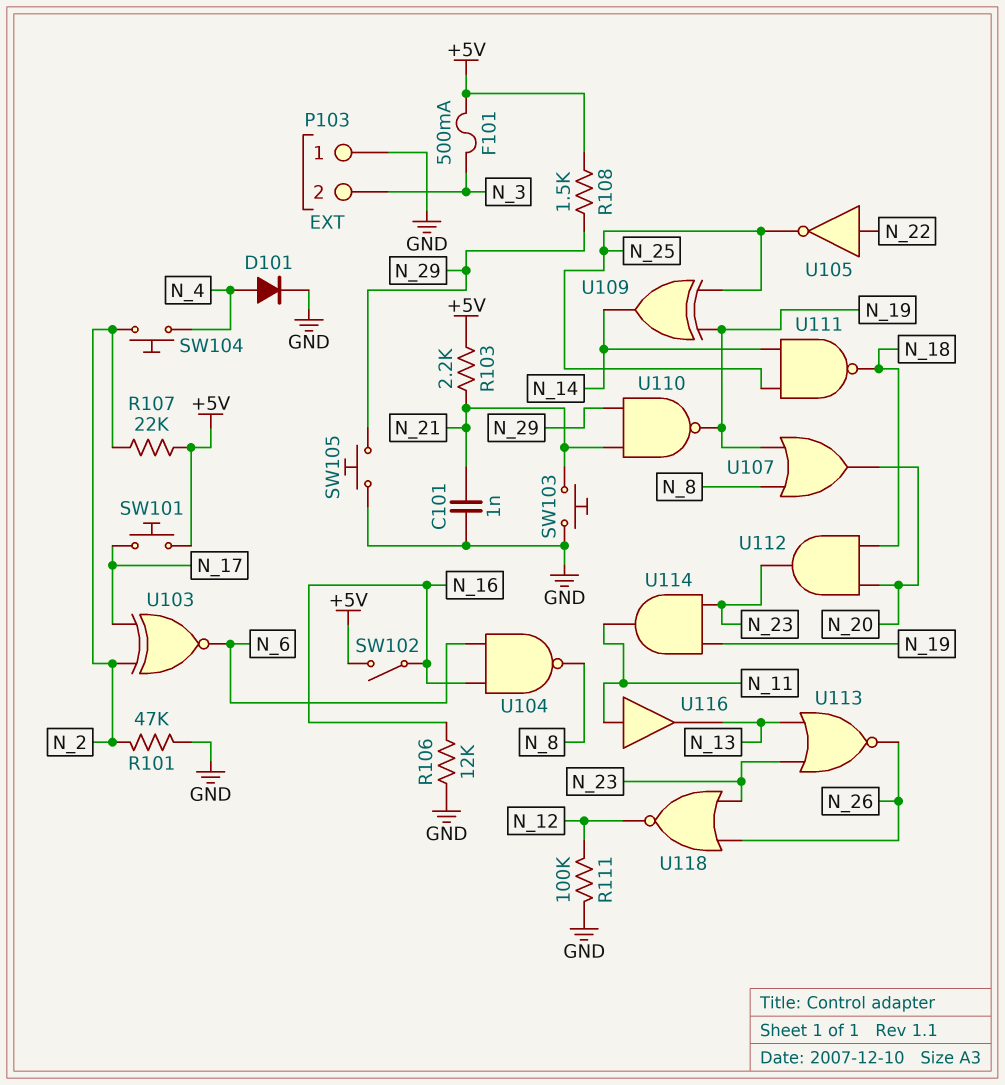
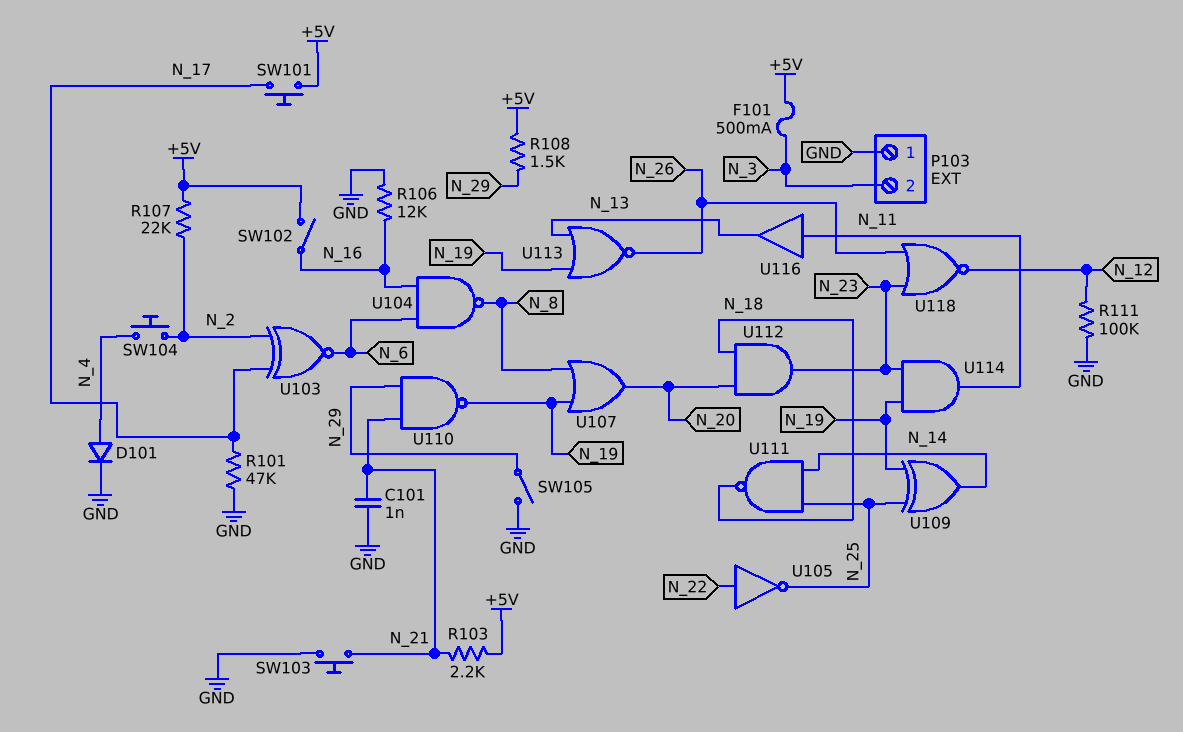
R101: 47k (GND, N_2) -> 47k (GND, N_17)
SW105: button (GND, N_29) -> switch (GND, N_29)
U113: NOR (in N_13, in N_23, out N_26) -> NOR (in N_13, in N_19, out N_26)

